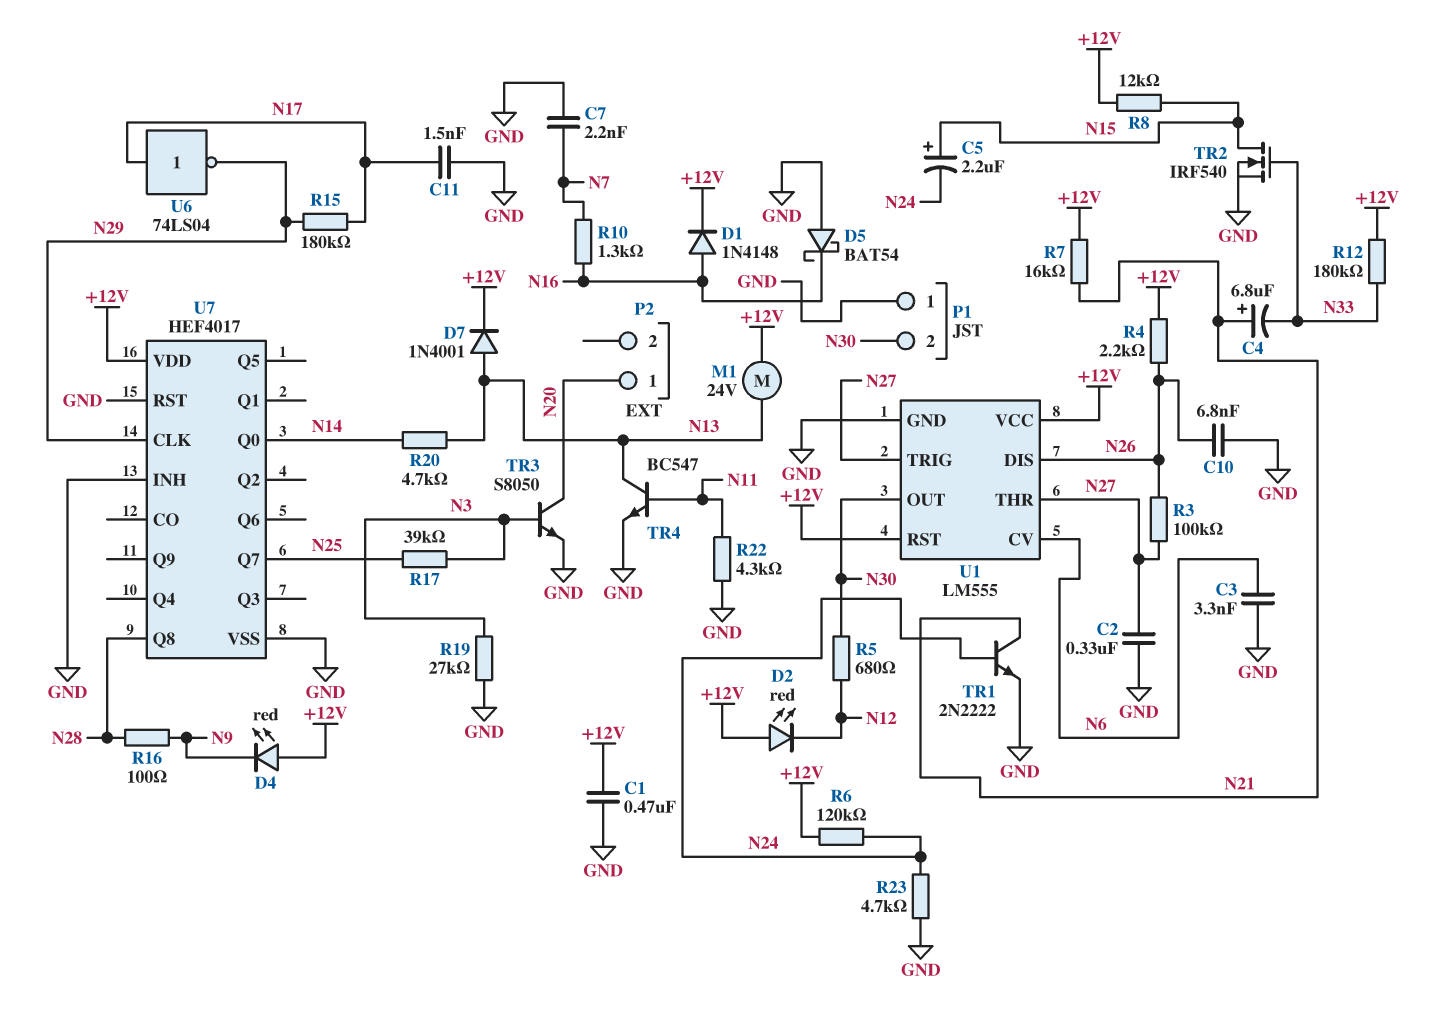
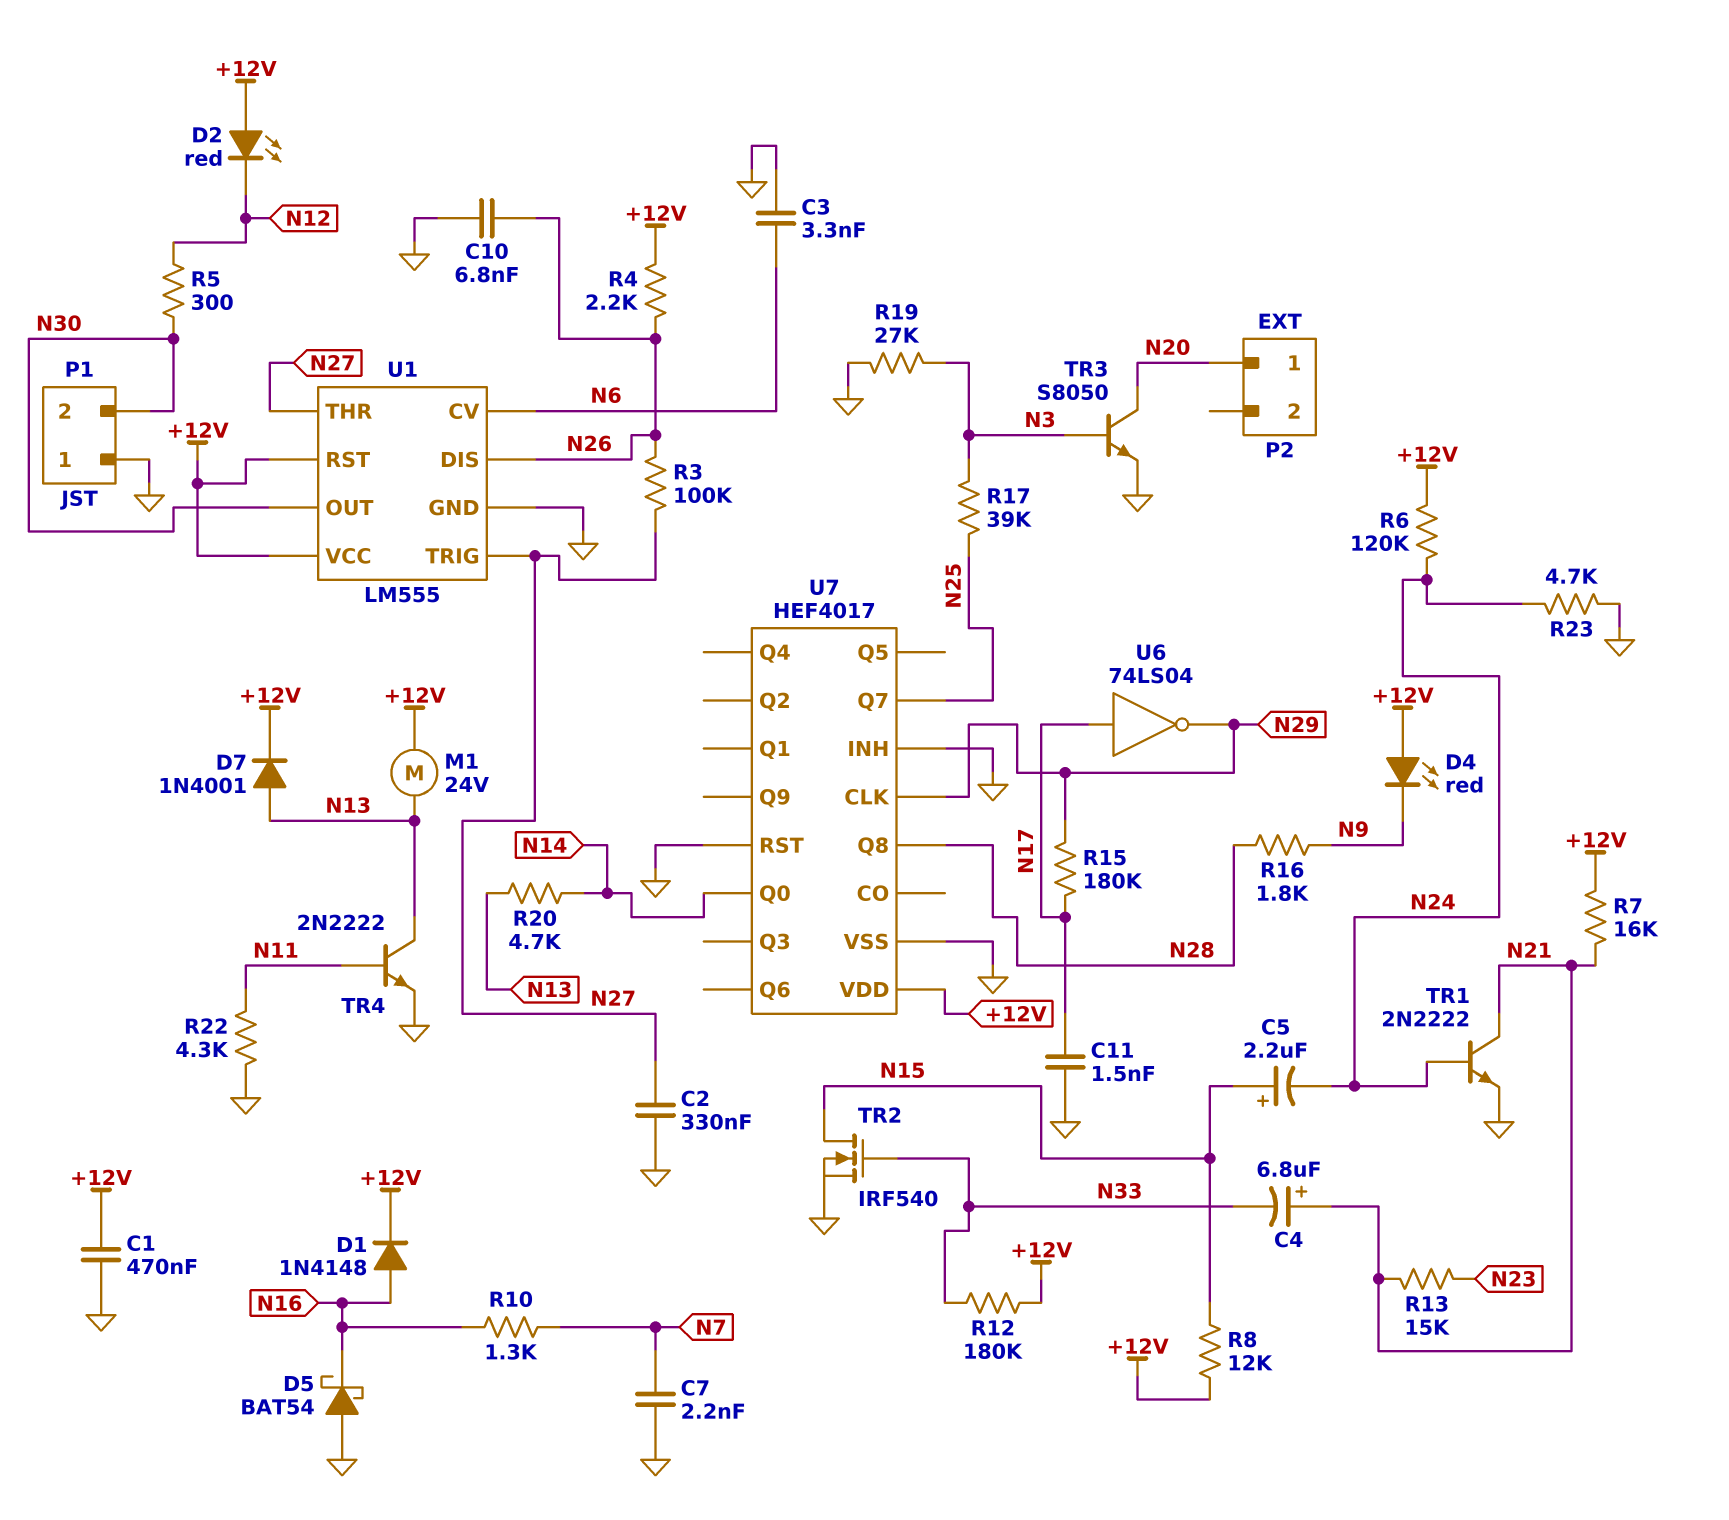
R5: 680 (N12, N30) -> 300 (N12, N30)
R13: none -> 15k (N21, N23)
R16: 100 (N9, N28) -> 1.8k (N9, N28)
TR4: NPN BC547 (B N11, C N13, E GND) -> NPN 2N2222 (B N11, C N13, E GND)

